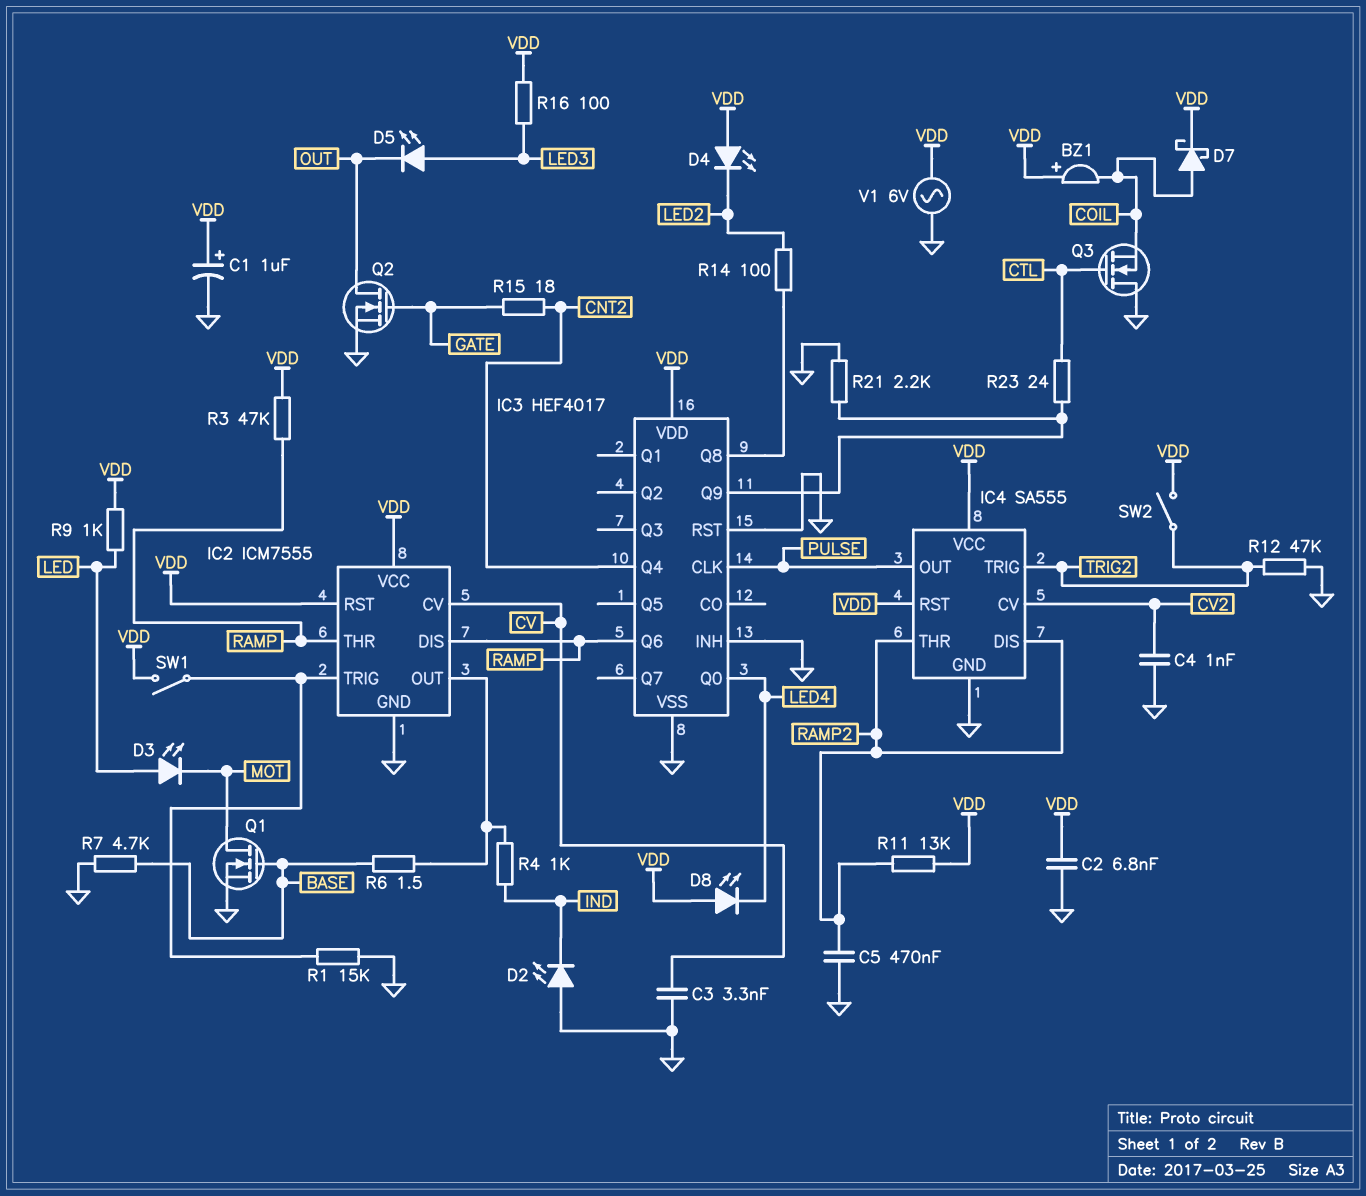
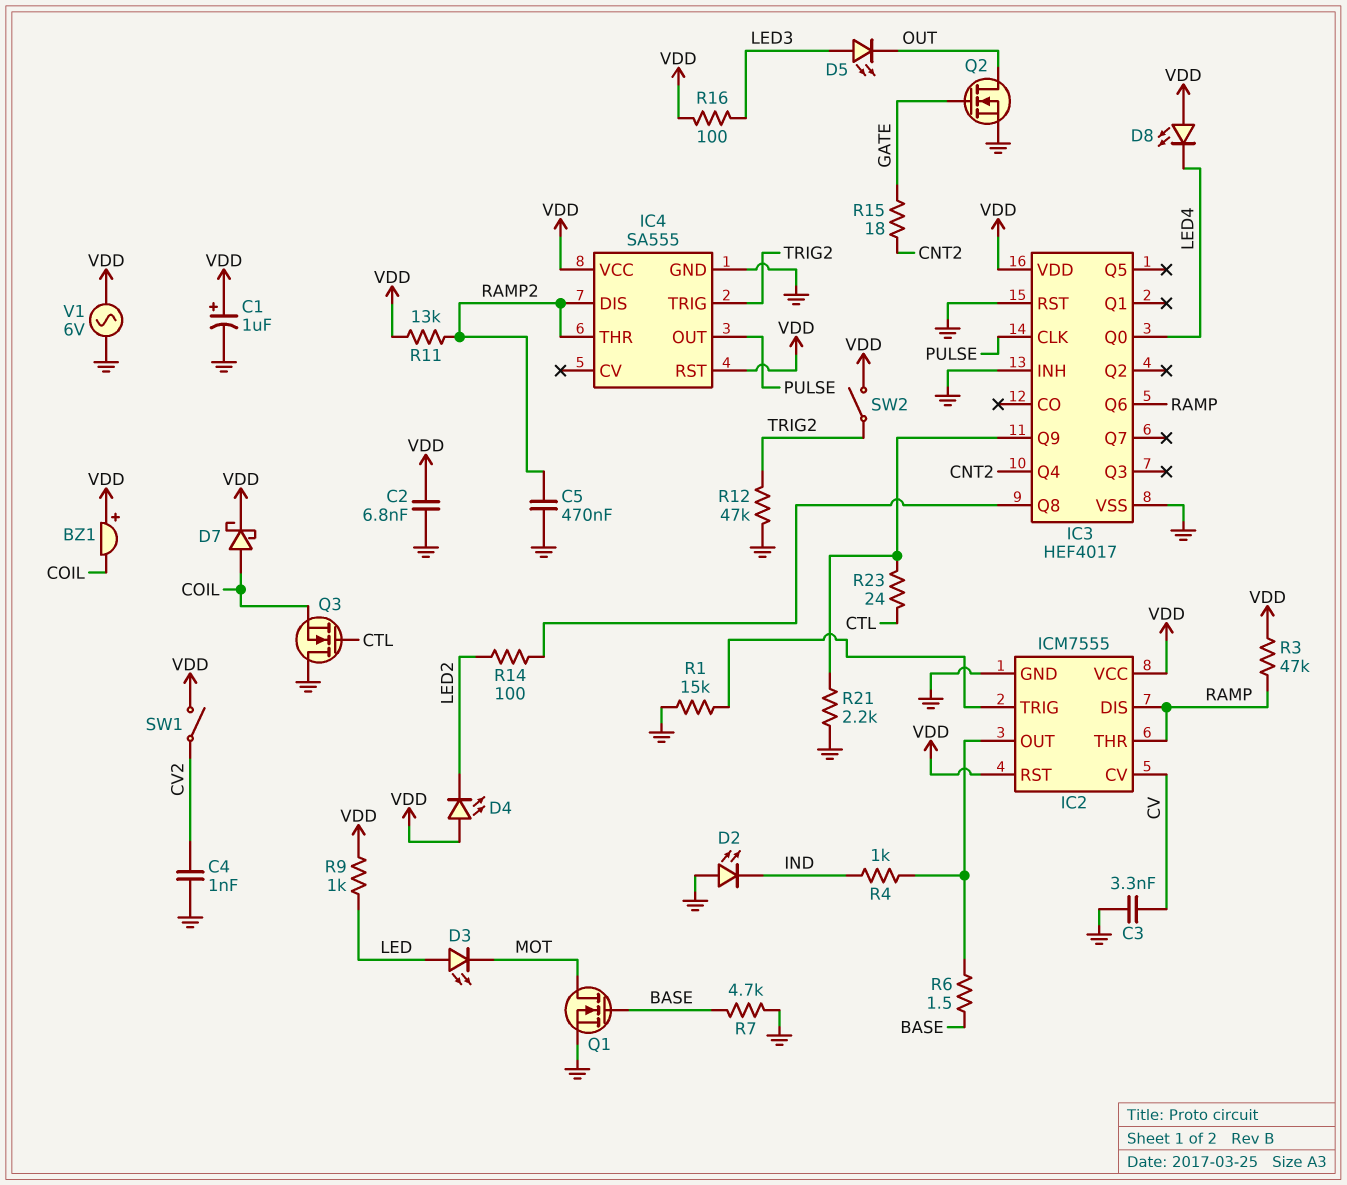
IC4 pin CV: CV2 -> none
SW1: switch (IC2/TRIG, VDD) -> switch (CV2, VDD)

